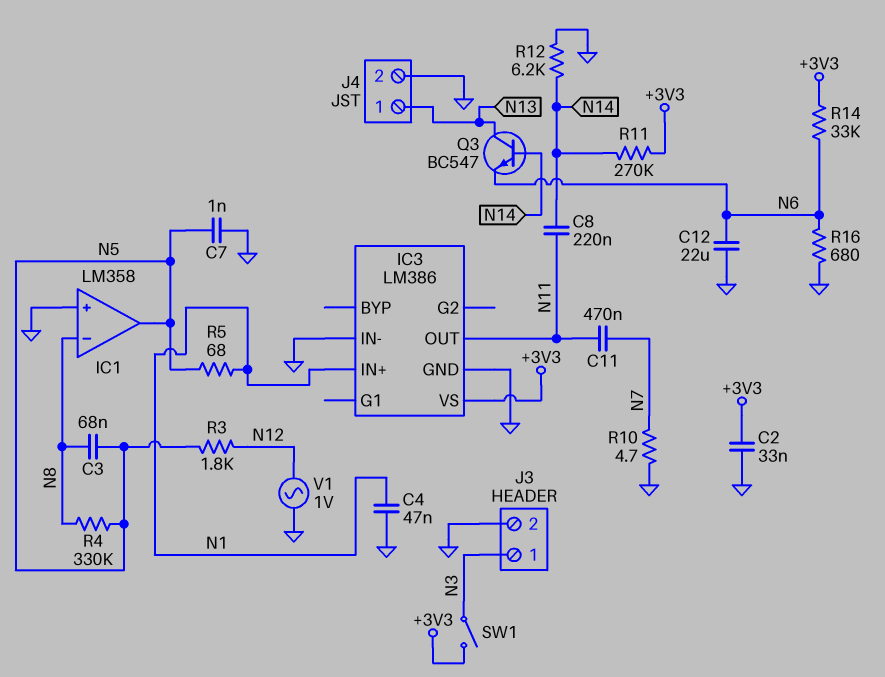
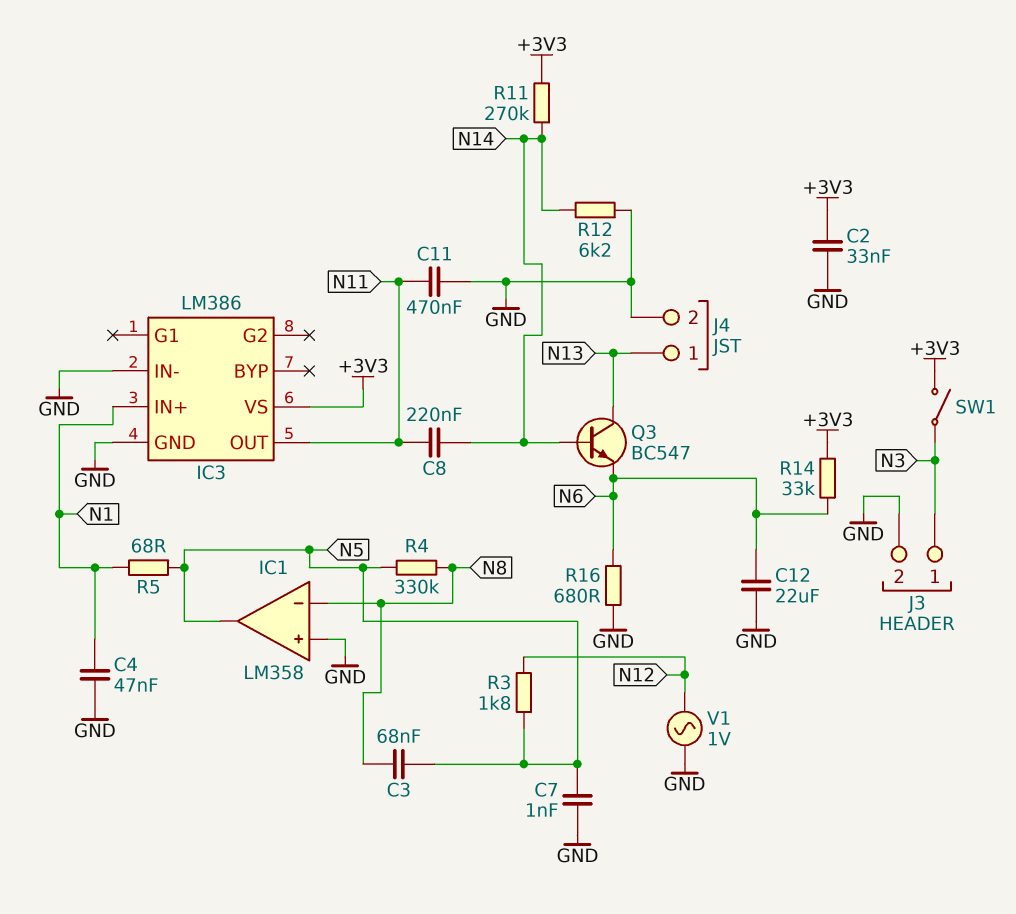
C11: 470nF (N7, N11) -> 470nF (GND, N11)
R10: 4.7 (GND, N7) -> none

